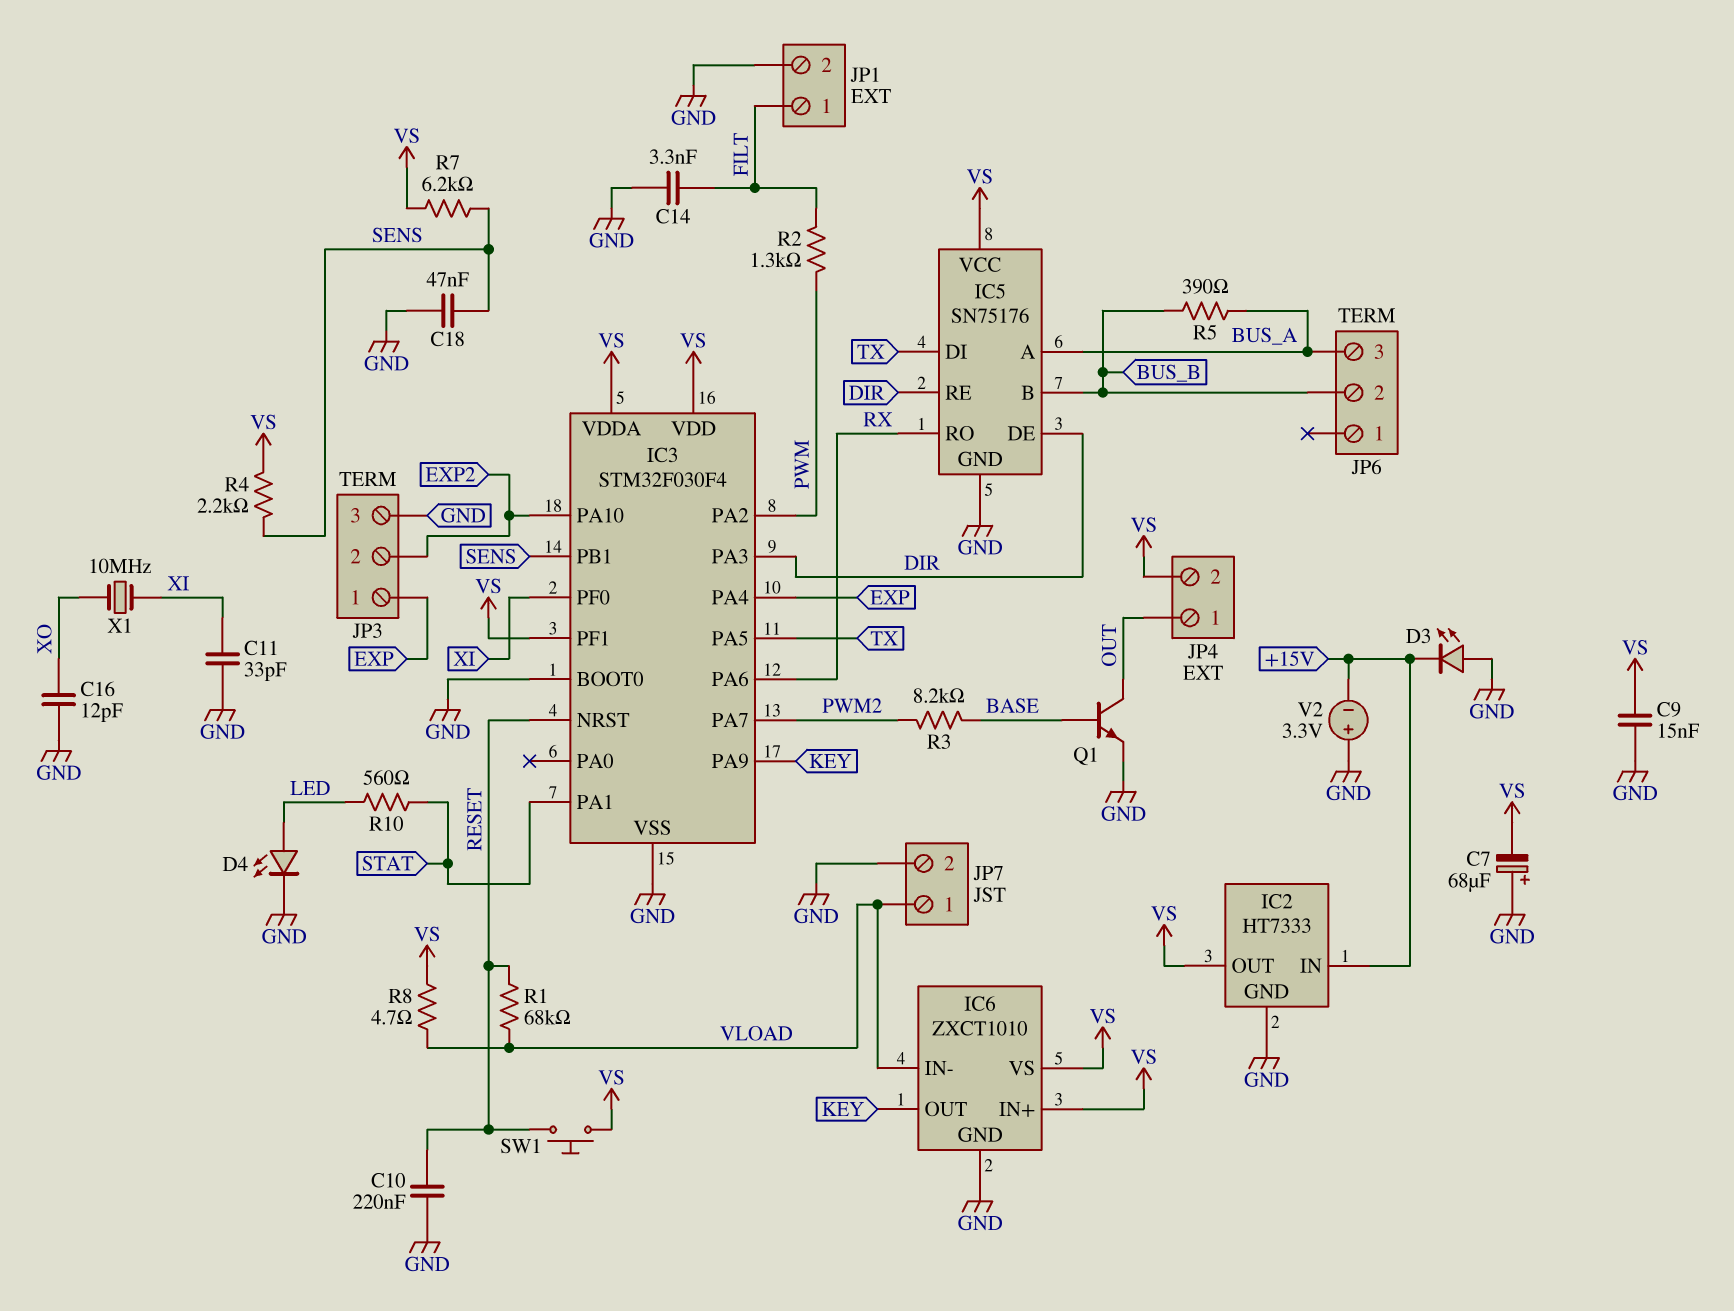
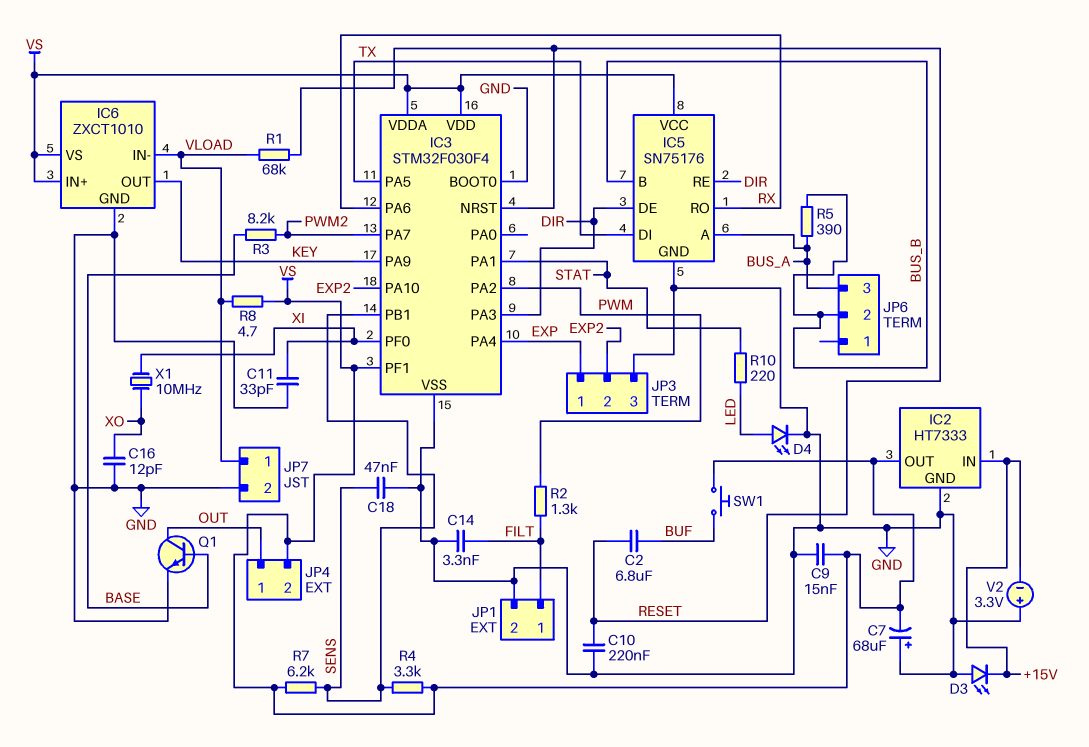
C2: none -> 6.8uF (BUF, RESET)
R4: 2.2k (SENS, VS) -> 3.3k (SENS, VS)
R10: 560 (LED, STAT) -> 220 (LED, STAT)
SW1: button (RESET, VS) -> button (BUF, VS)

